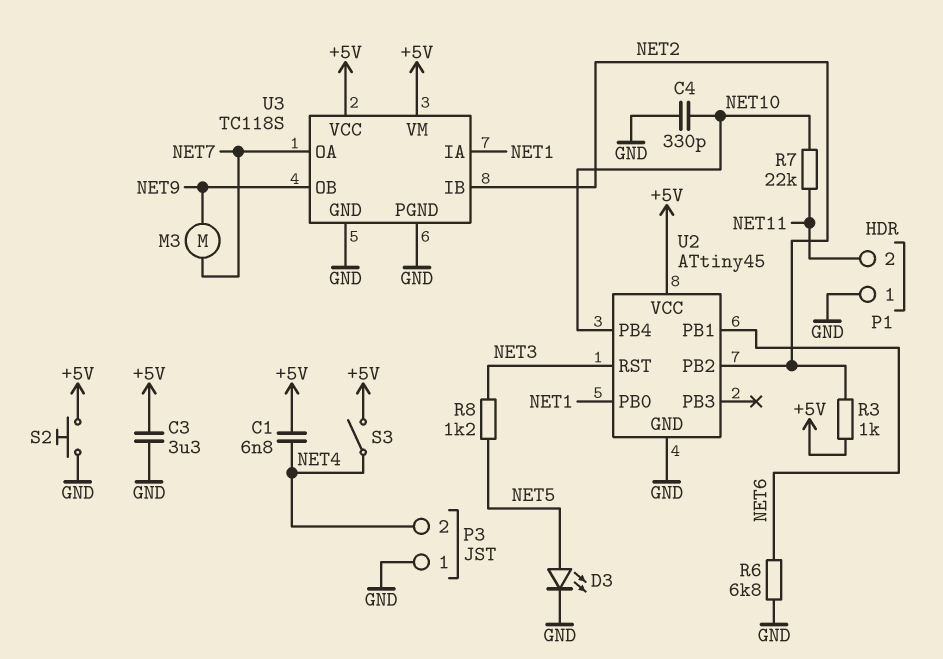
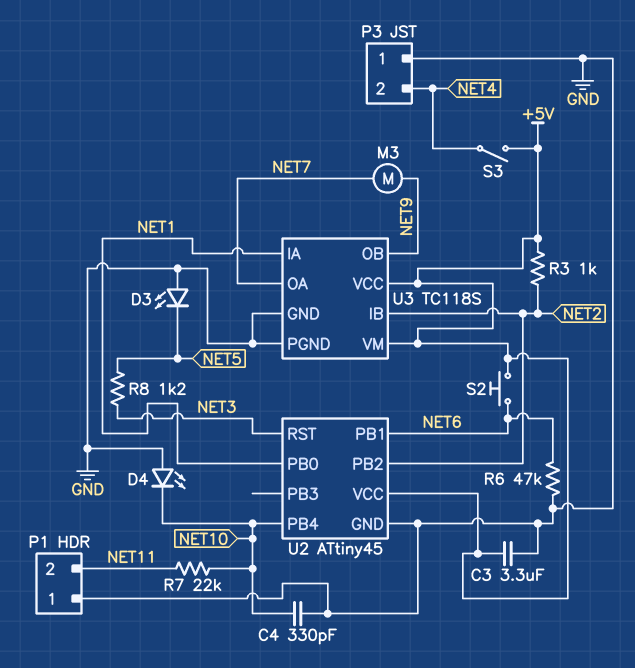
C1: 6.8nF (+5V, NET4) -> none
D3: LED (A NET5, K GND) -> LED (A GND, K NET5)
D4: none -> LED (A GND, K NET10)
R6: 6.8k (GND, NET6) -> 47k (GND, NET6)
S2: button (+5V, GND) -> button (+5V, NET6)

